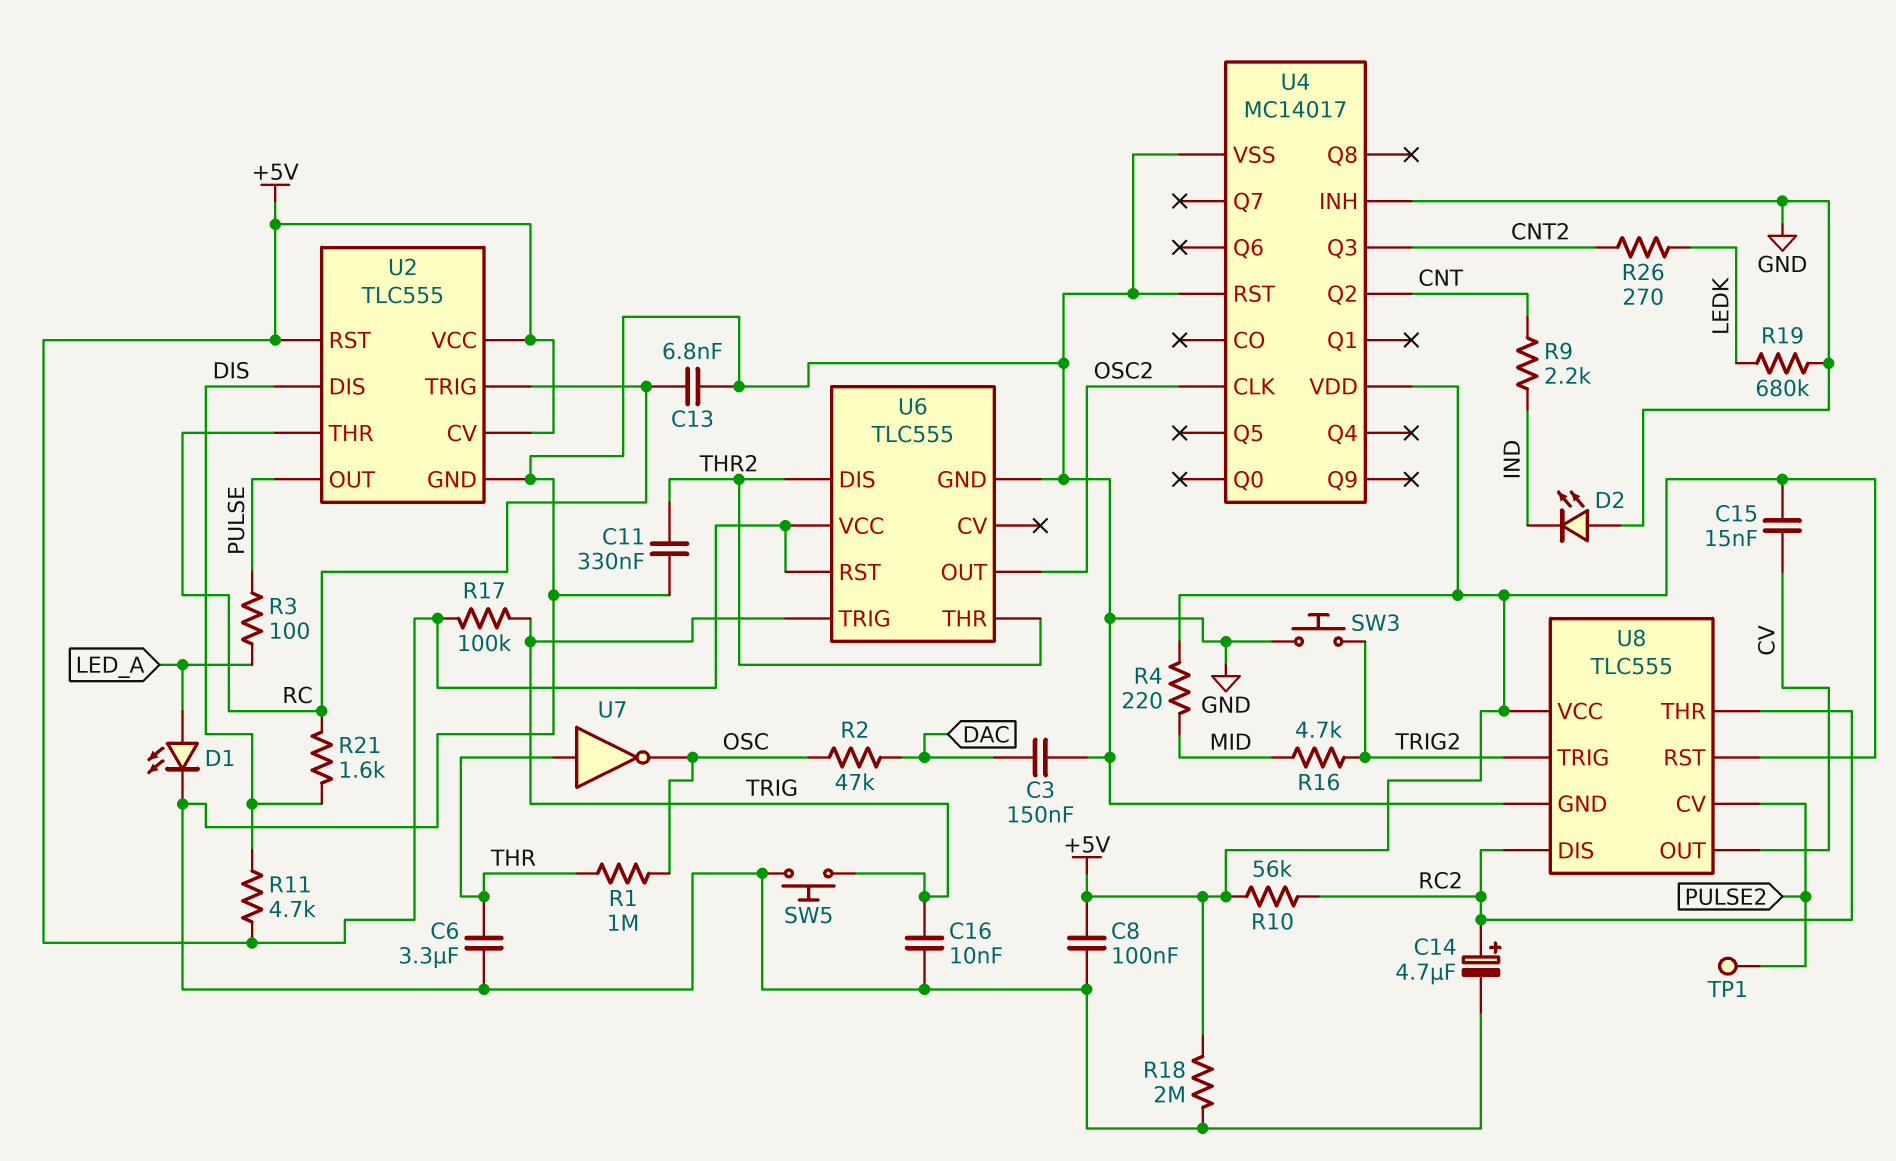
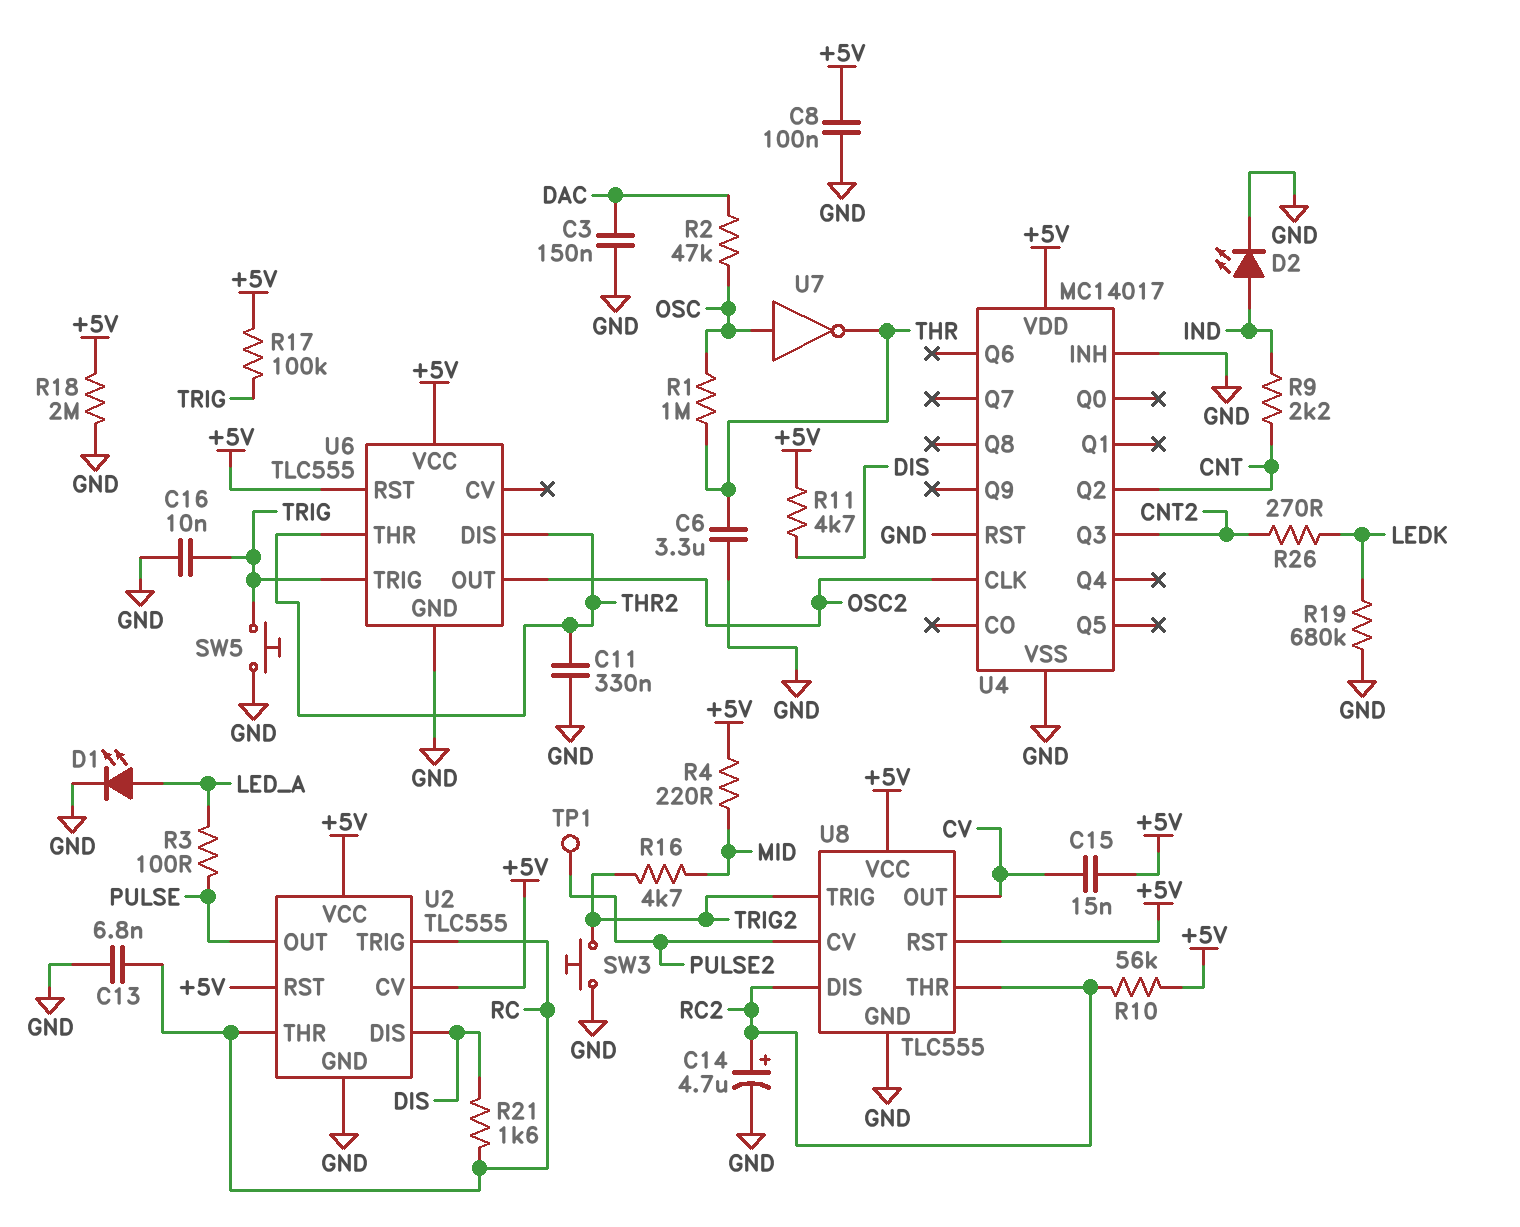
D2: LED (A GND, K IND) -> LED (A IND, K GND)
U7: NOT (in THR, out OSC) -> NOT (in OSC, out THR)

